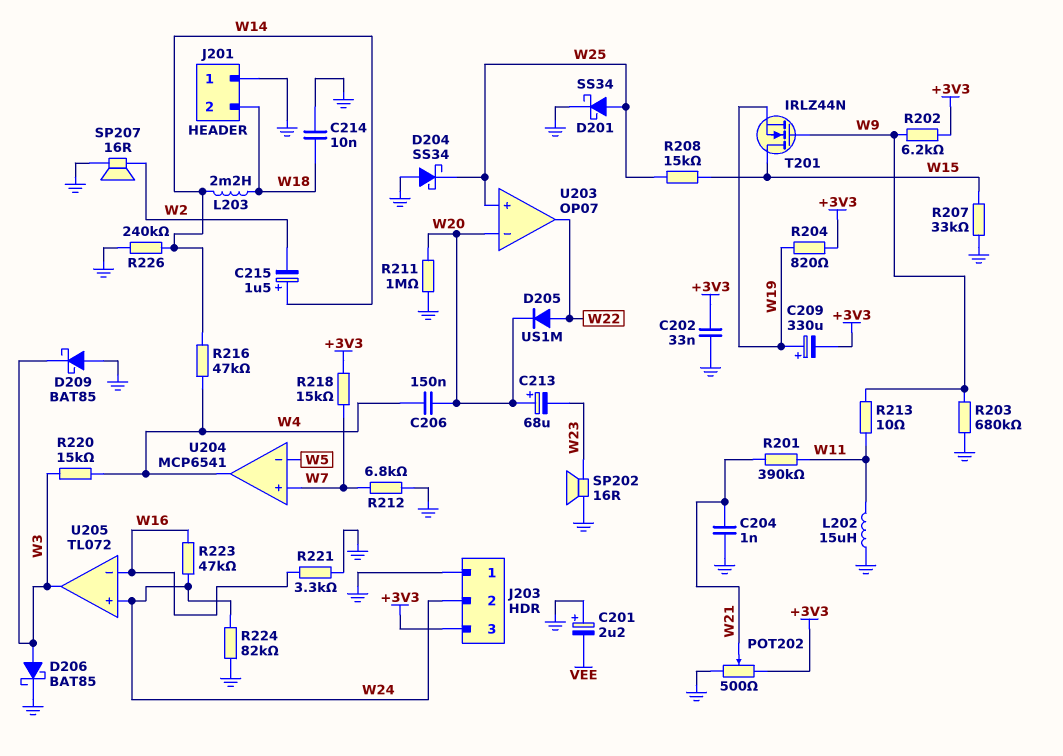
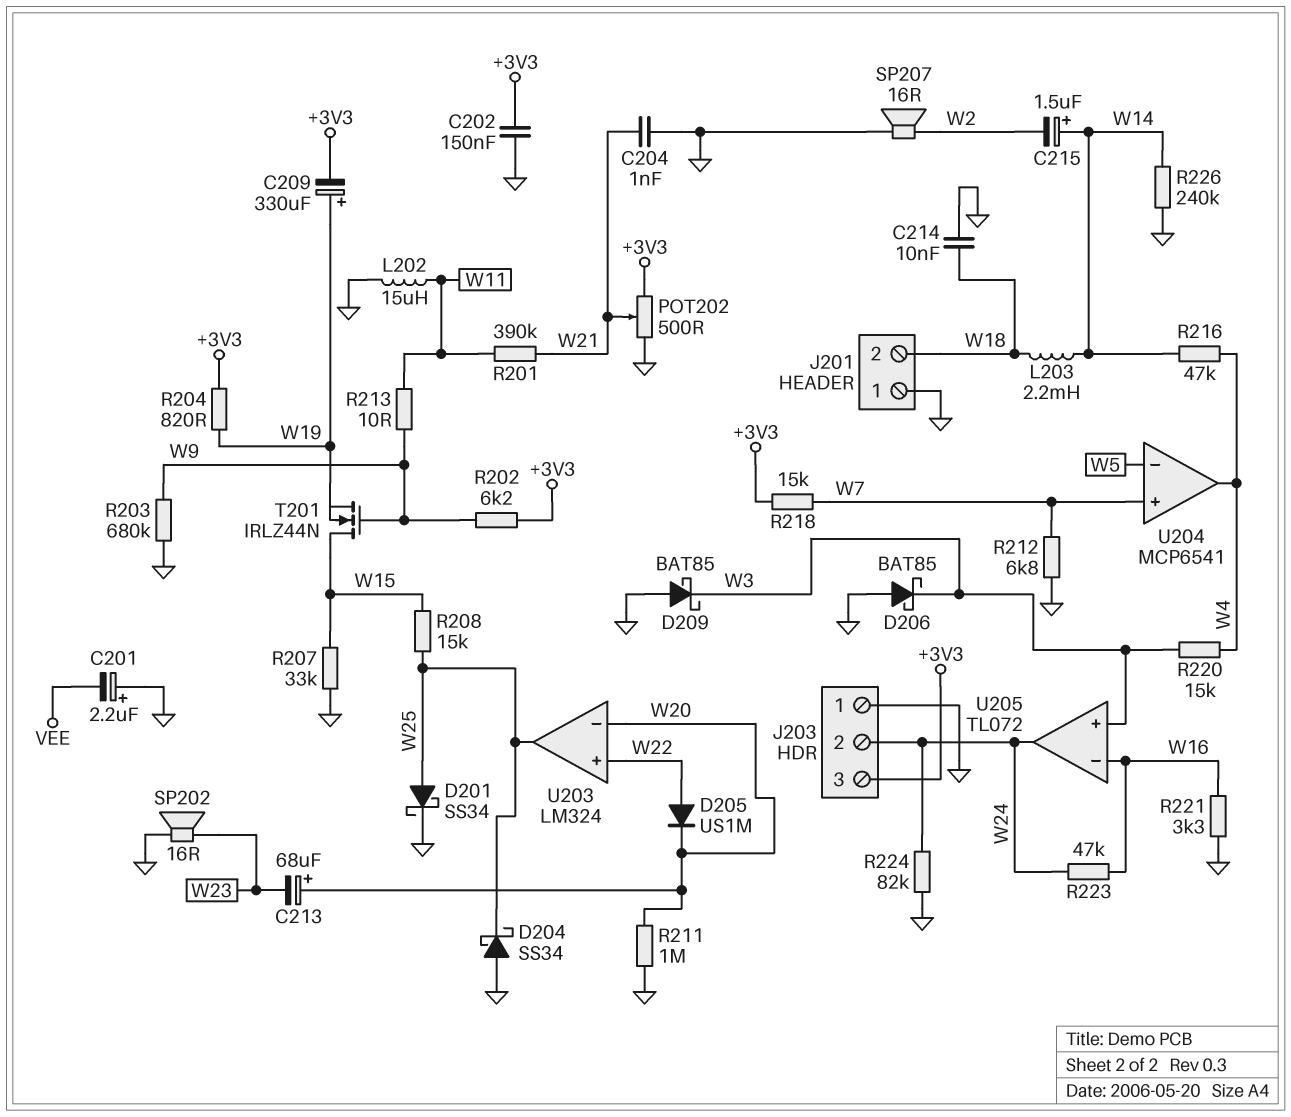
C202: 33nF (+3V3, GND) -> 150nF (+3V3, GND)
C206: 150nF (W4, W20) -> none
D206: schottky BAT85 (A W3, K GND) -> schottky BAT85 (A GND, K W3)
U203: OP07 -> LM324
U203 pin in+: W25 -> W22
U203 pin out: W22 -> W25
U205 pin in+: W24 -> W3
U205 pin out: W3 -> W24

